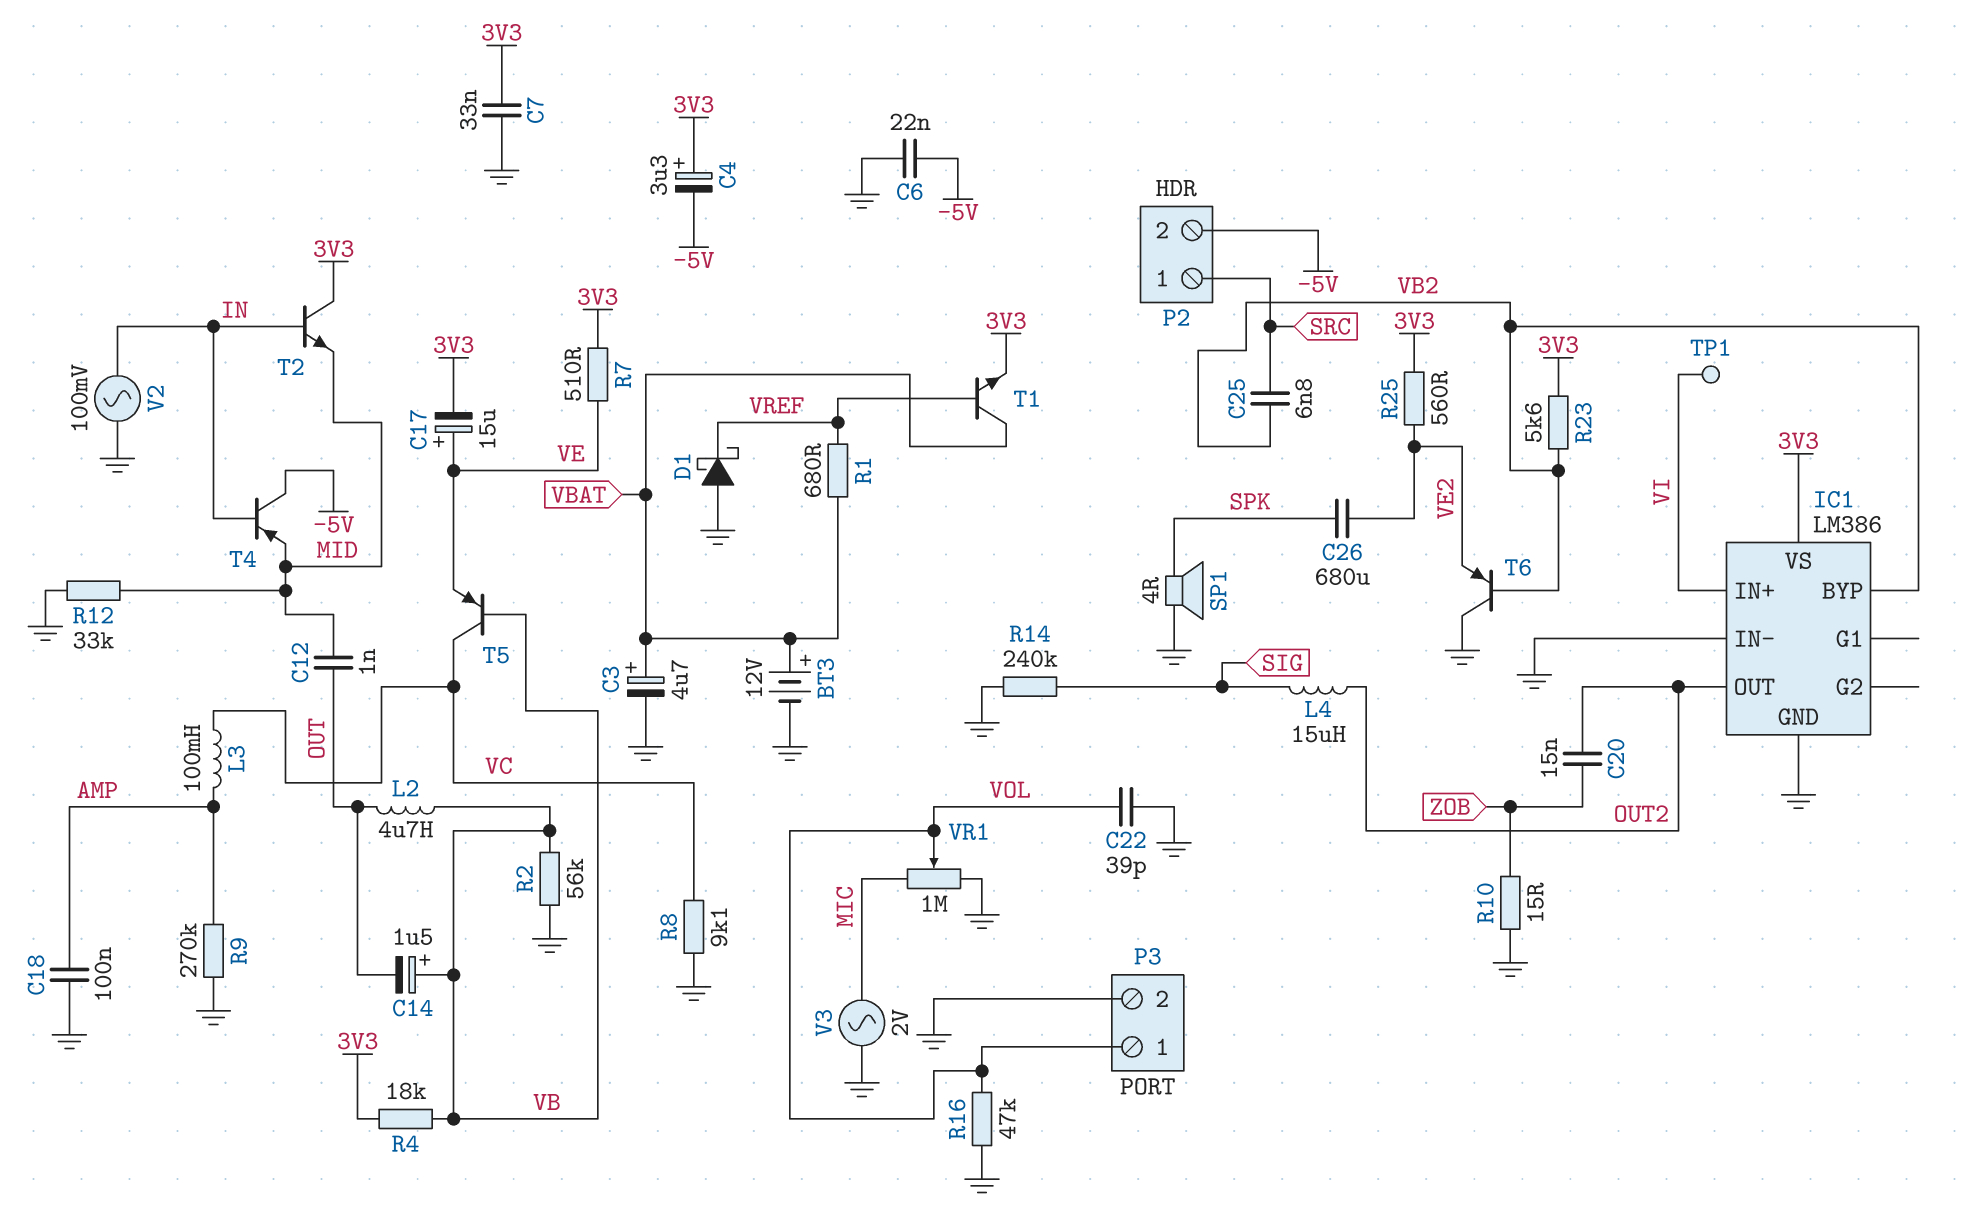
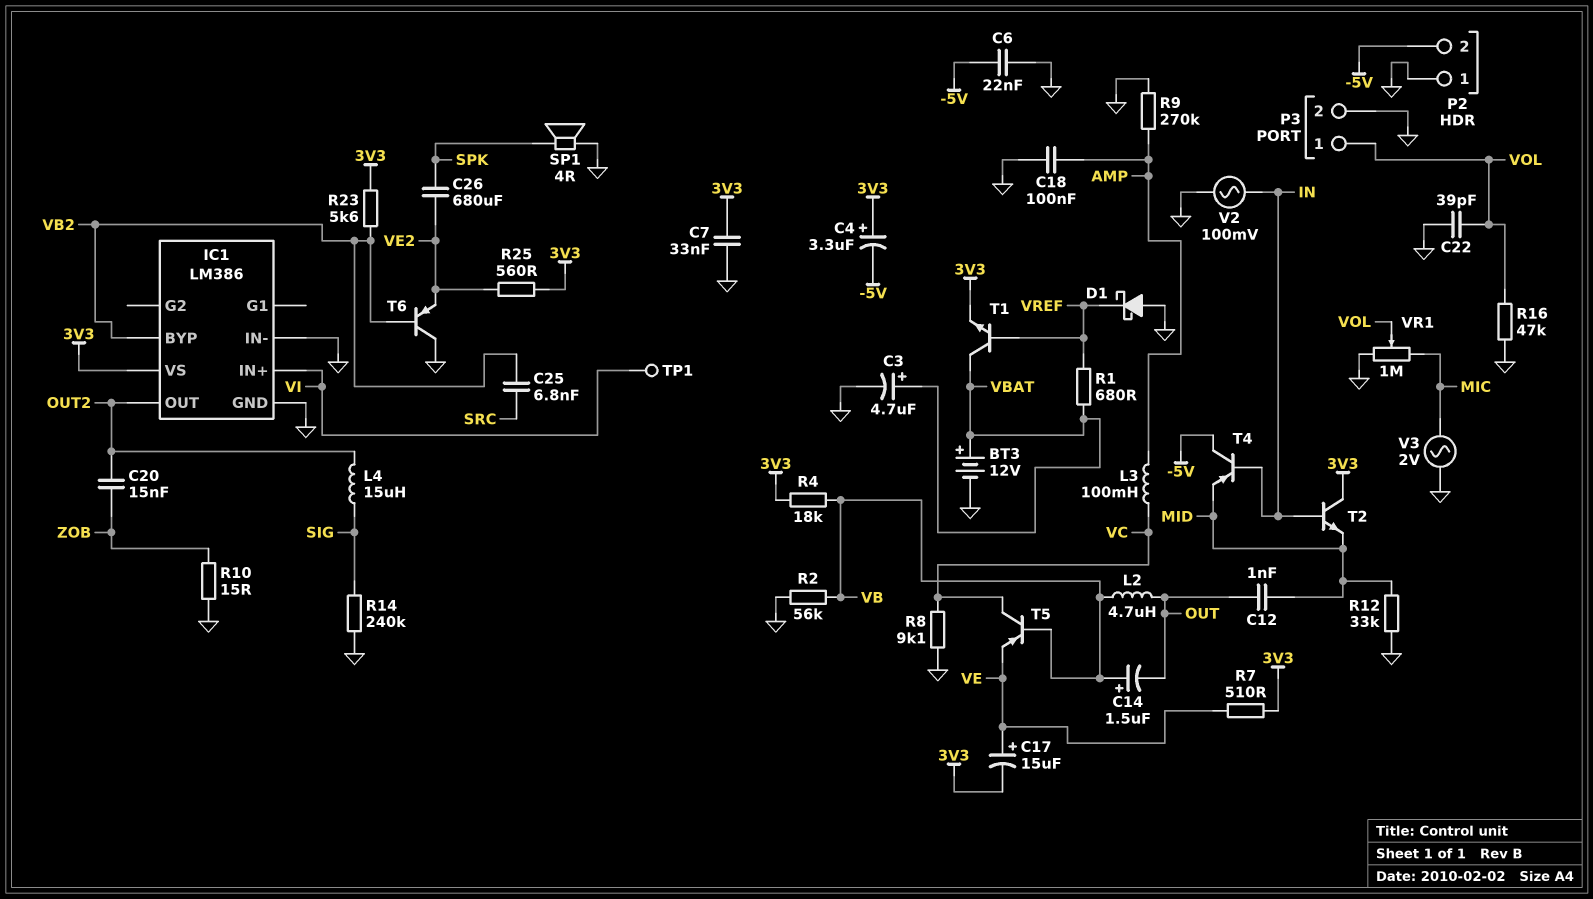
P2 pin 1: SRC -> GND

